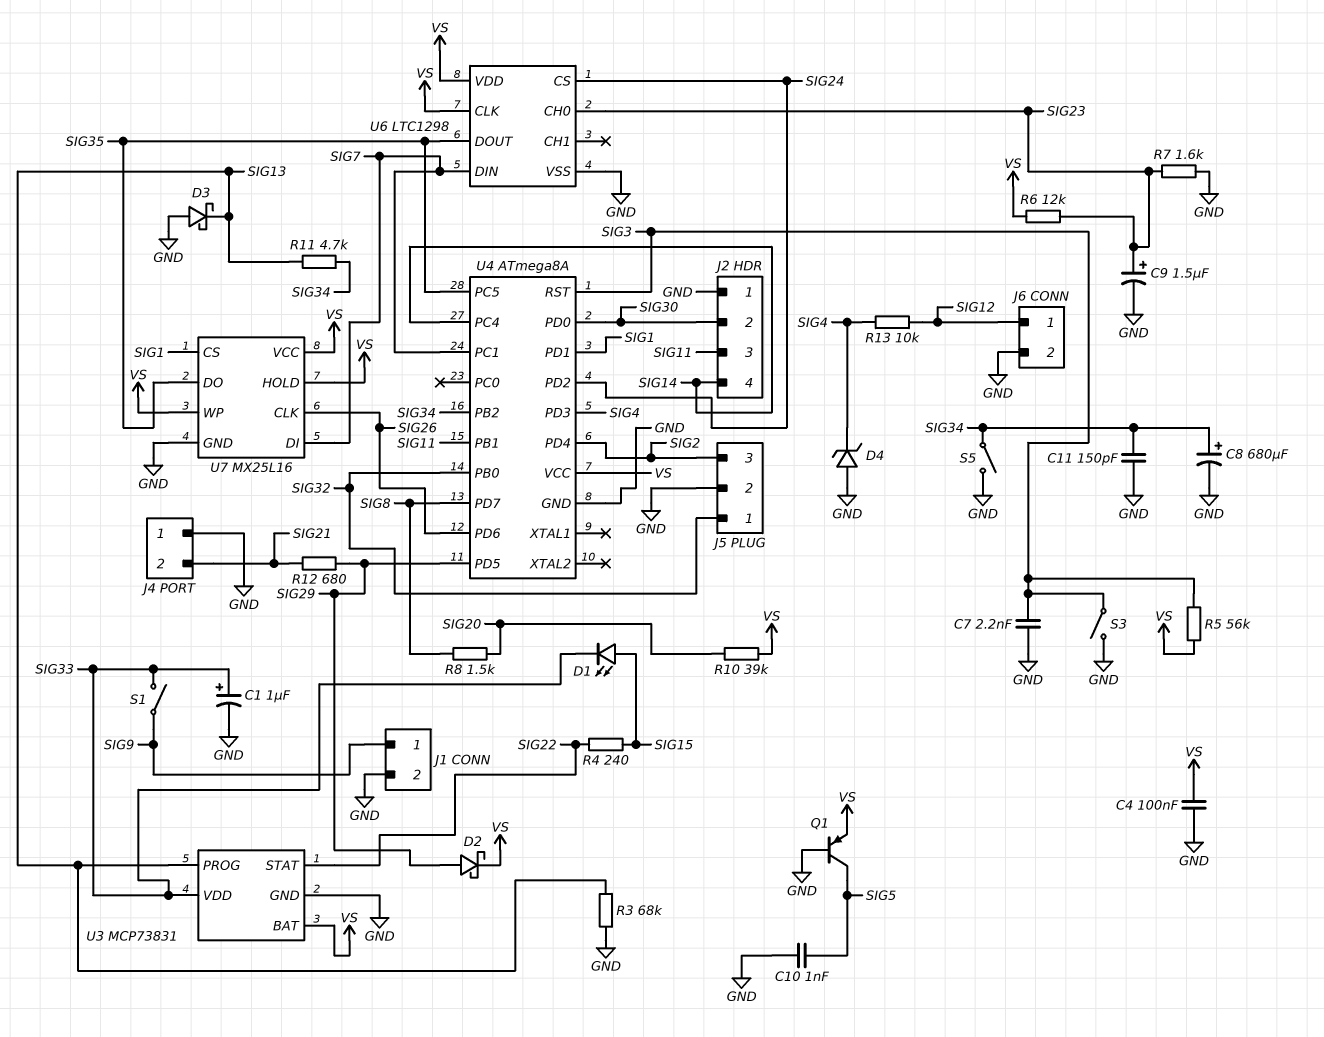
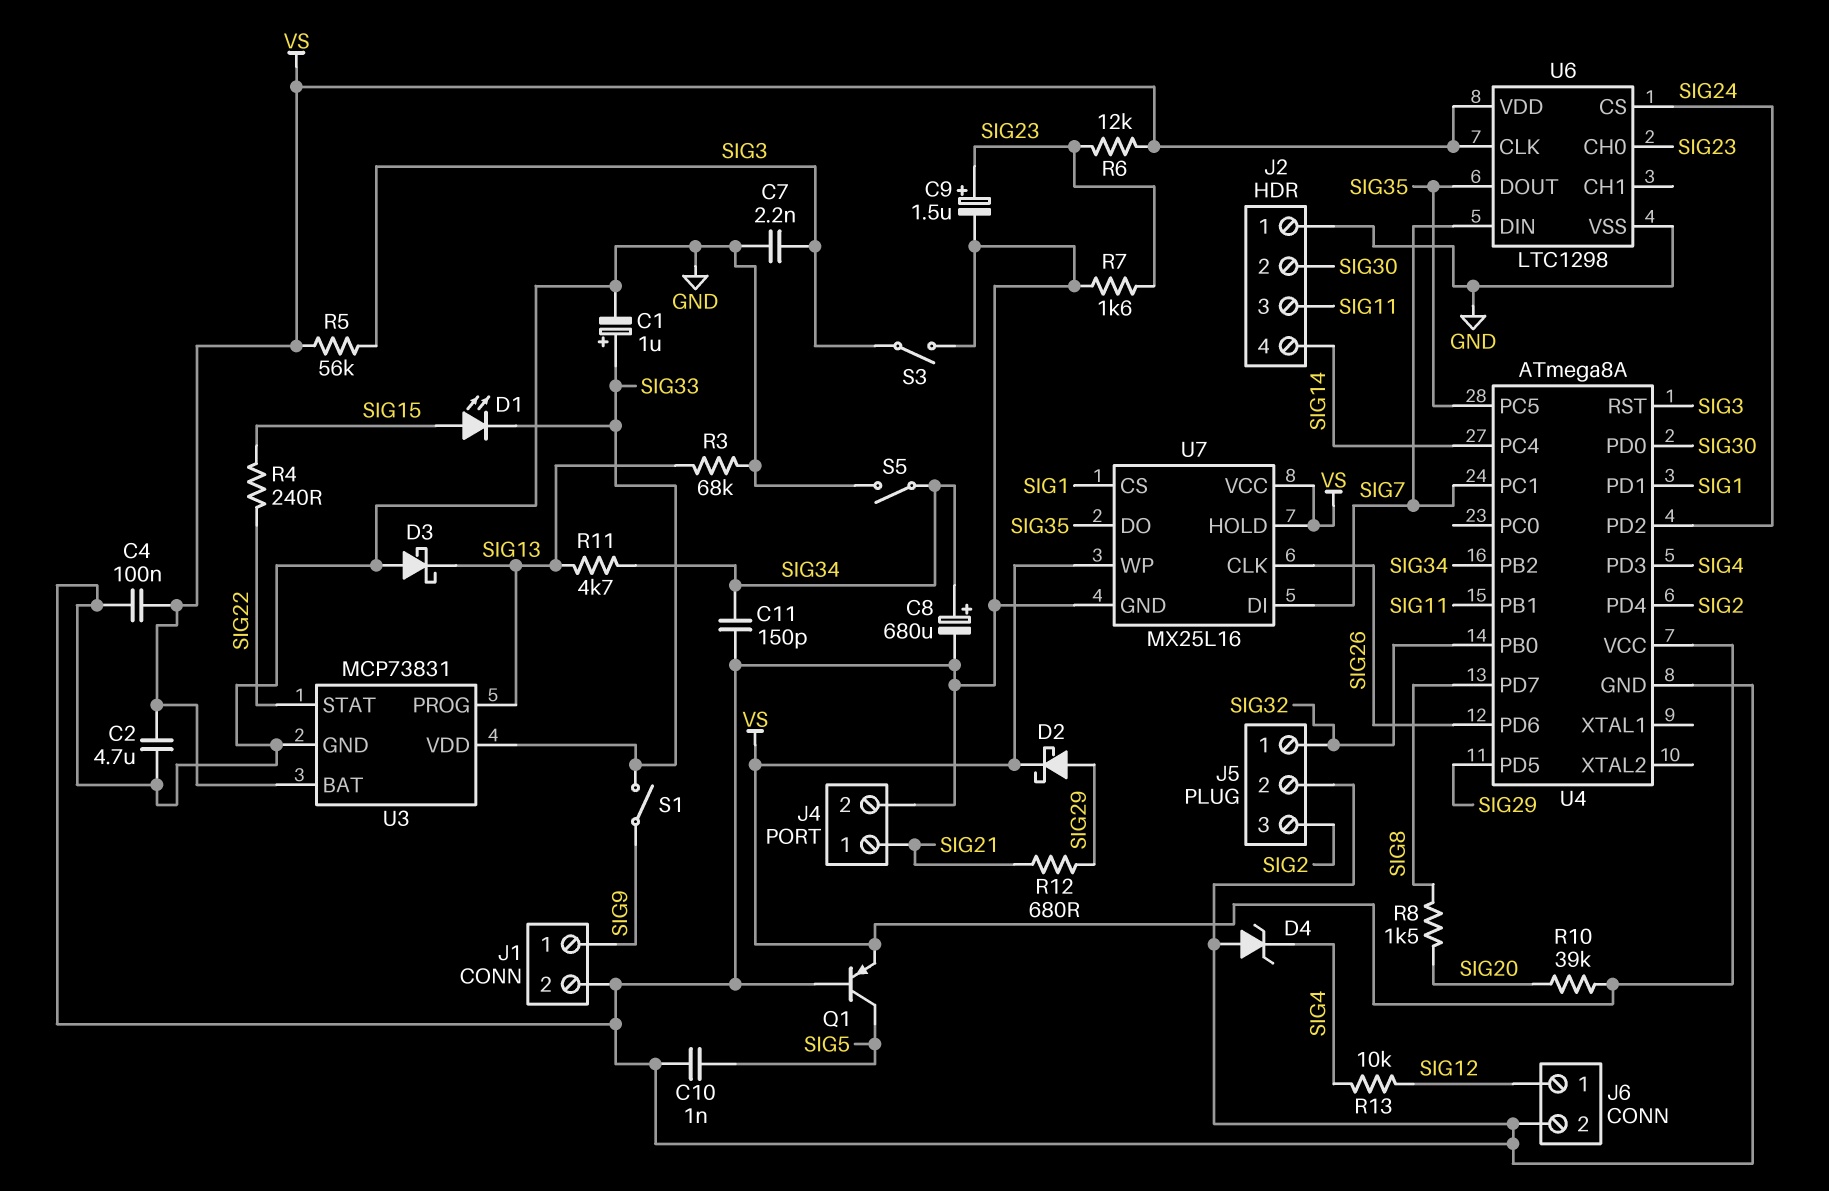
C2: none -> 4.7uF (GND, VS)
J4 pin 1: GND -> SIG21
J4 pin 2: SIG21 -> GND

